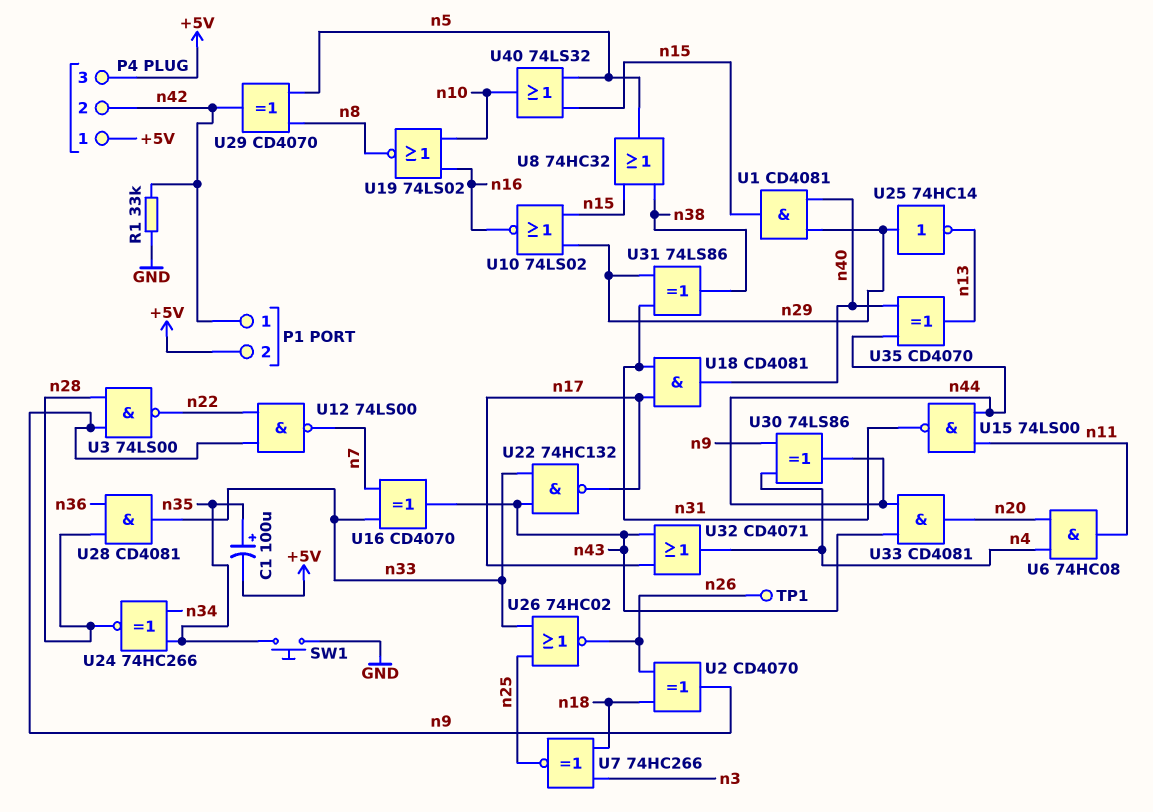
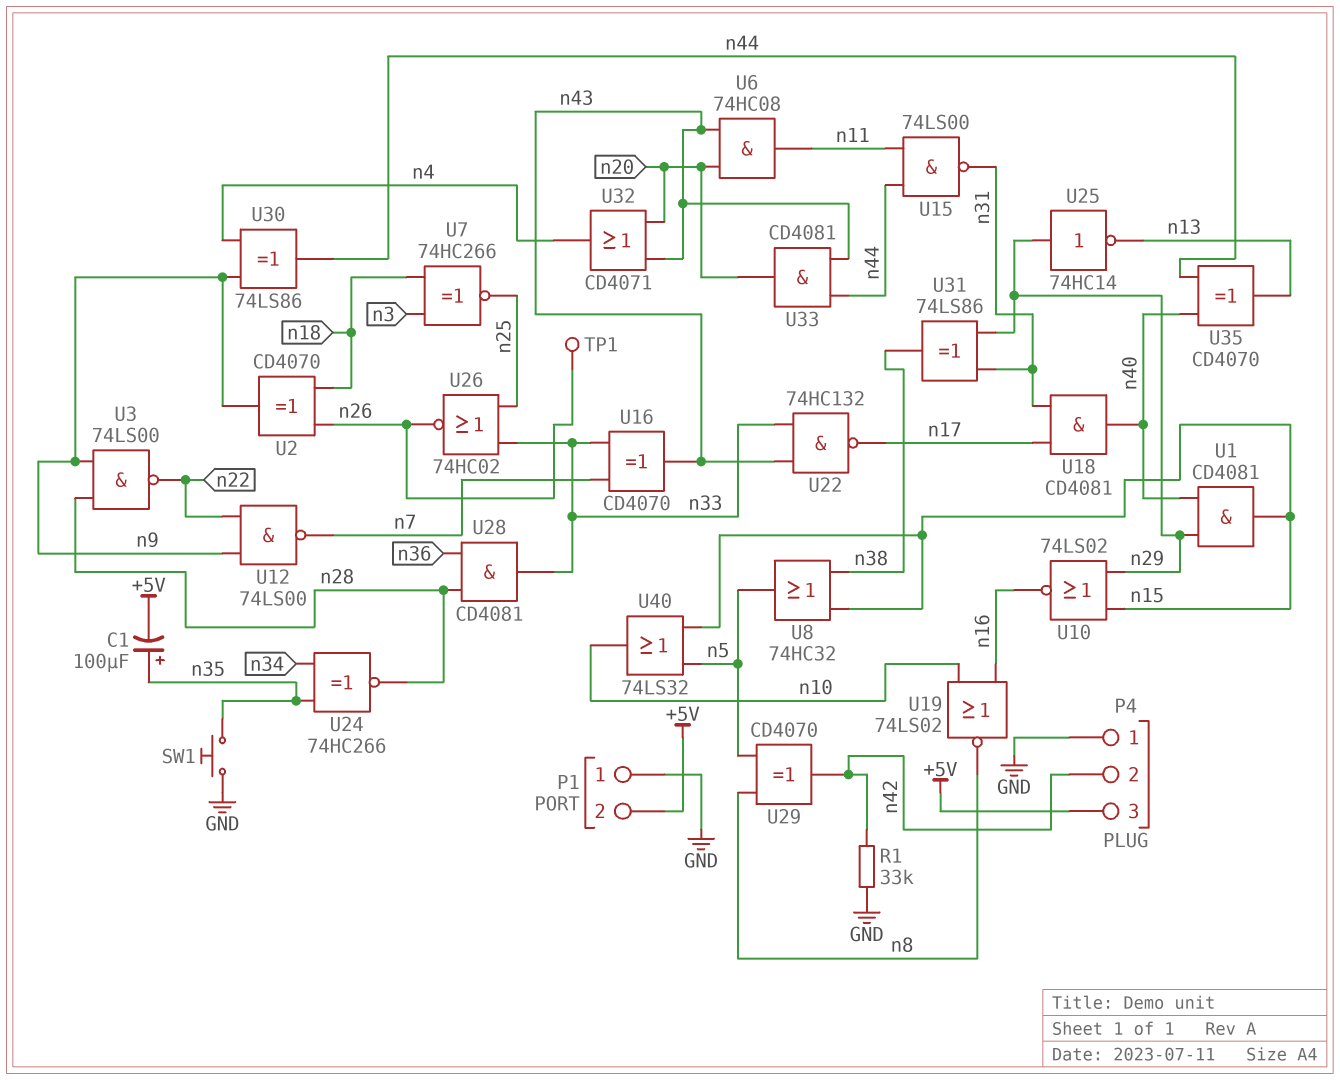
P1 pin 1: n42 -> GND
P4 pin 1: +5V -> GND
U6: AND 74HC08 (in n4, in n20, out n11) -> AND 74HC08 (in n20, in n43, out n11)
U32: OR CD4071 (in n17, in n43, out n4) -> OR CD4071 (in n20, in n43, out n4)

